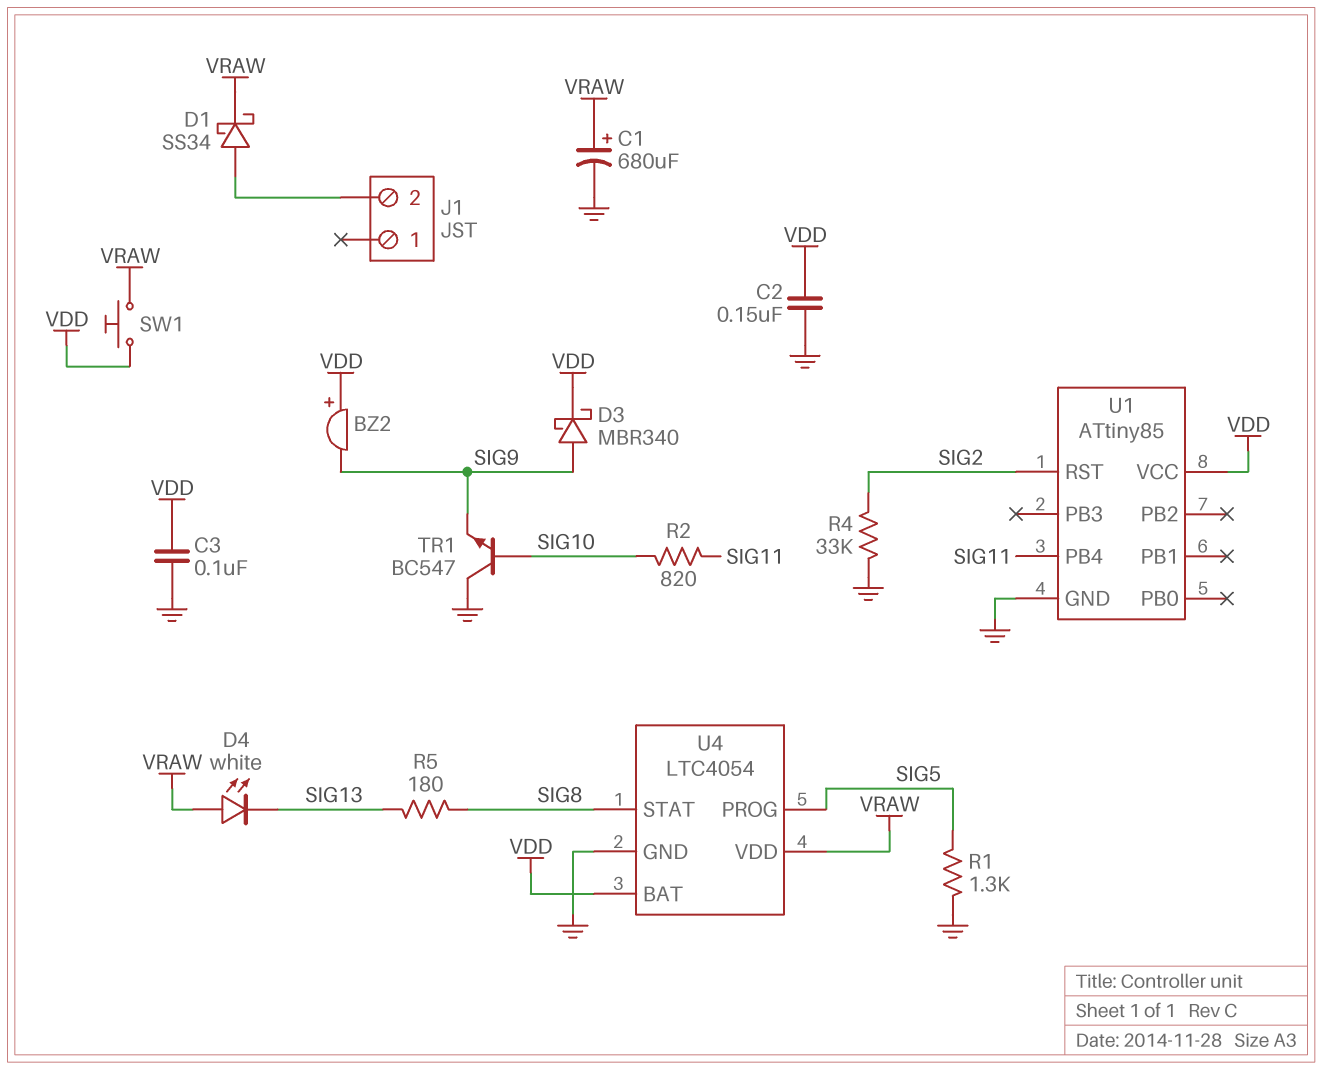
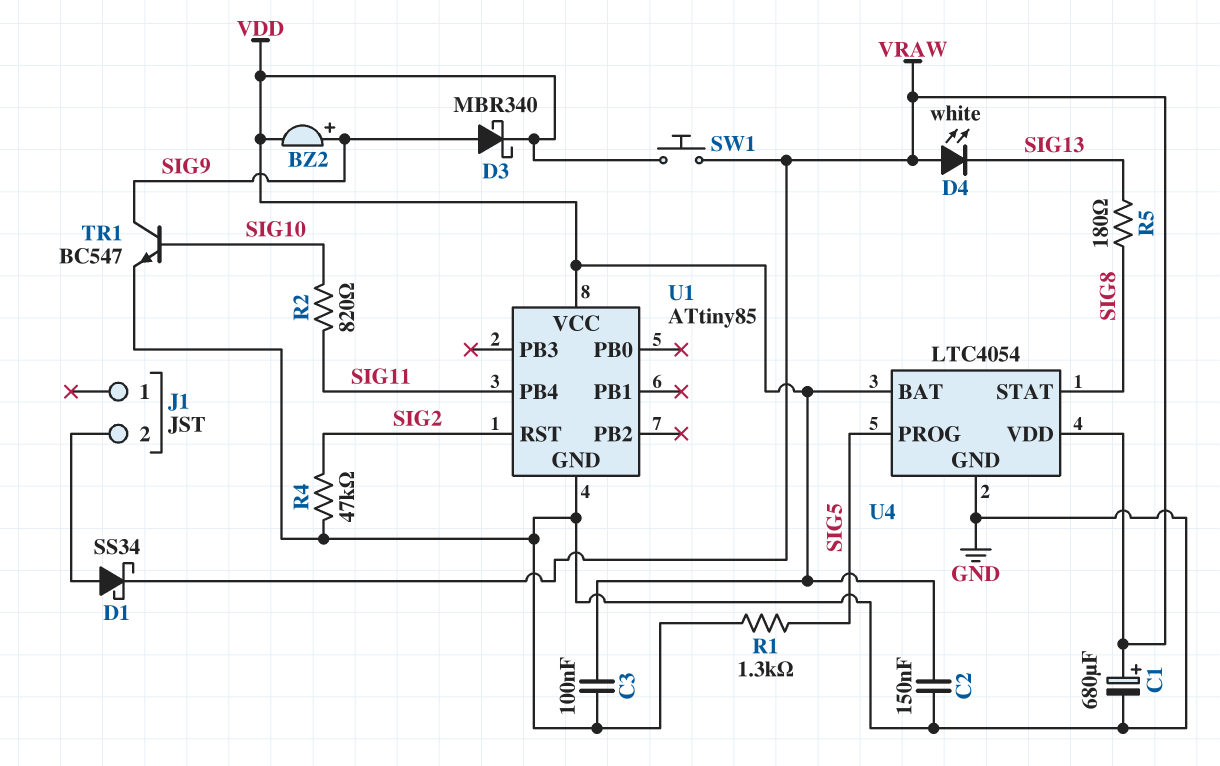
BZ2: buzzer (plus VDD, minus SIG9) -> buzzer (plus SIG9, minus VDD)
R4: 33k (GND, SIG2) -> 47k (GND, SIG2)
TR1: NPN BC547 (B SIG10, C GND, E SIG9) -> NPN BC547 (B SIG10, C SIG9, E GND)

